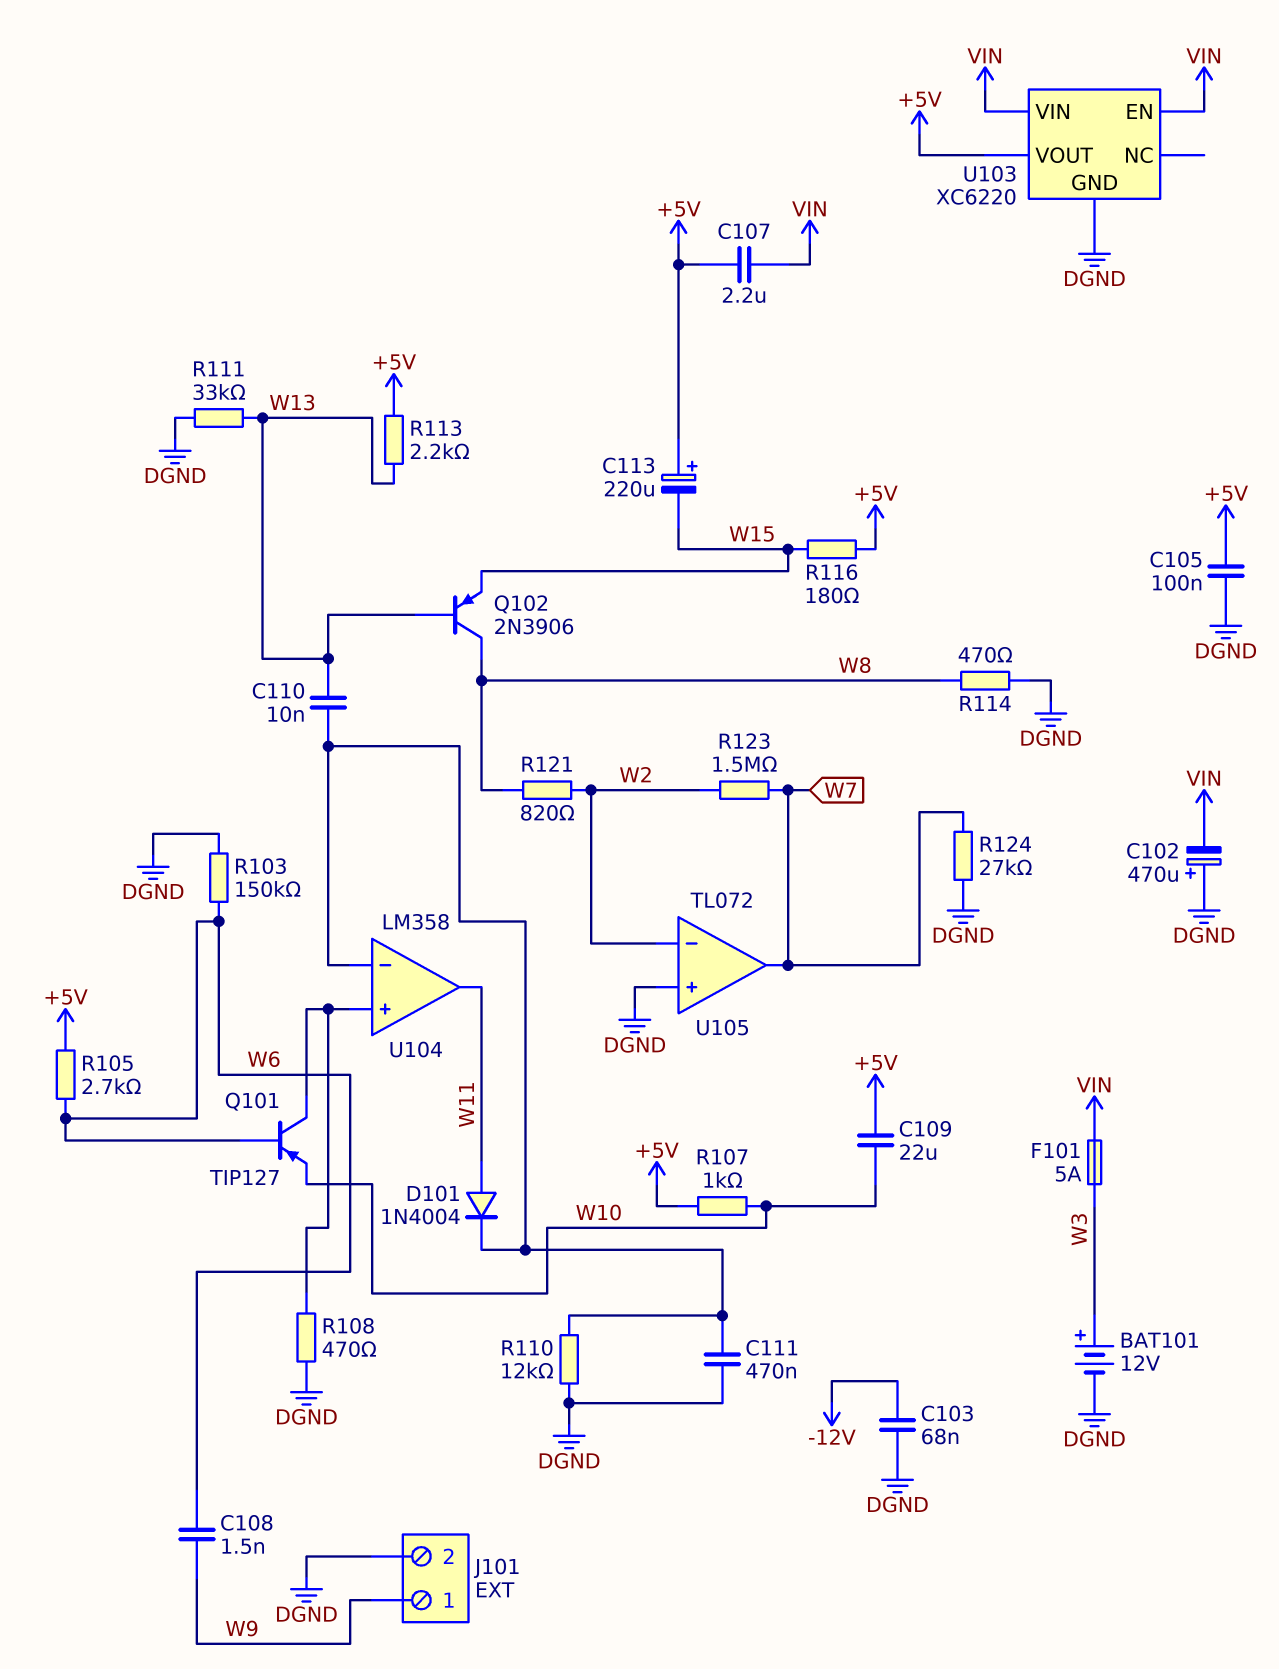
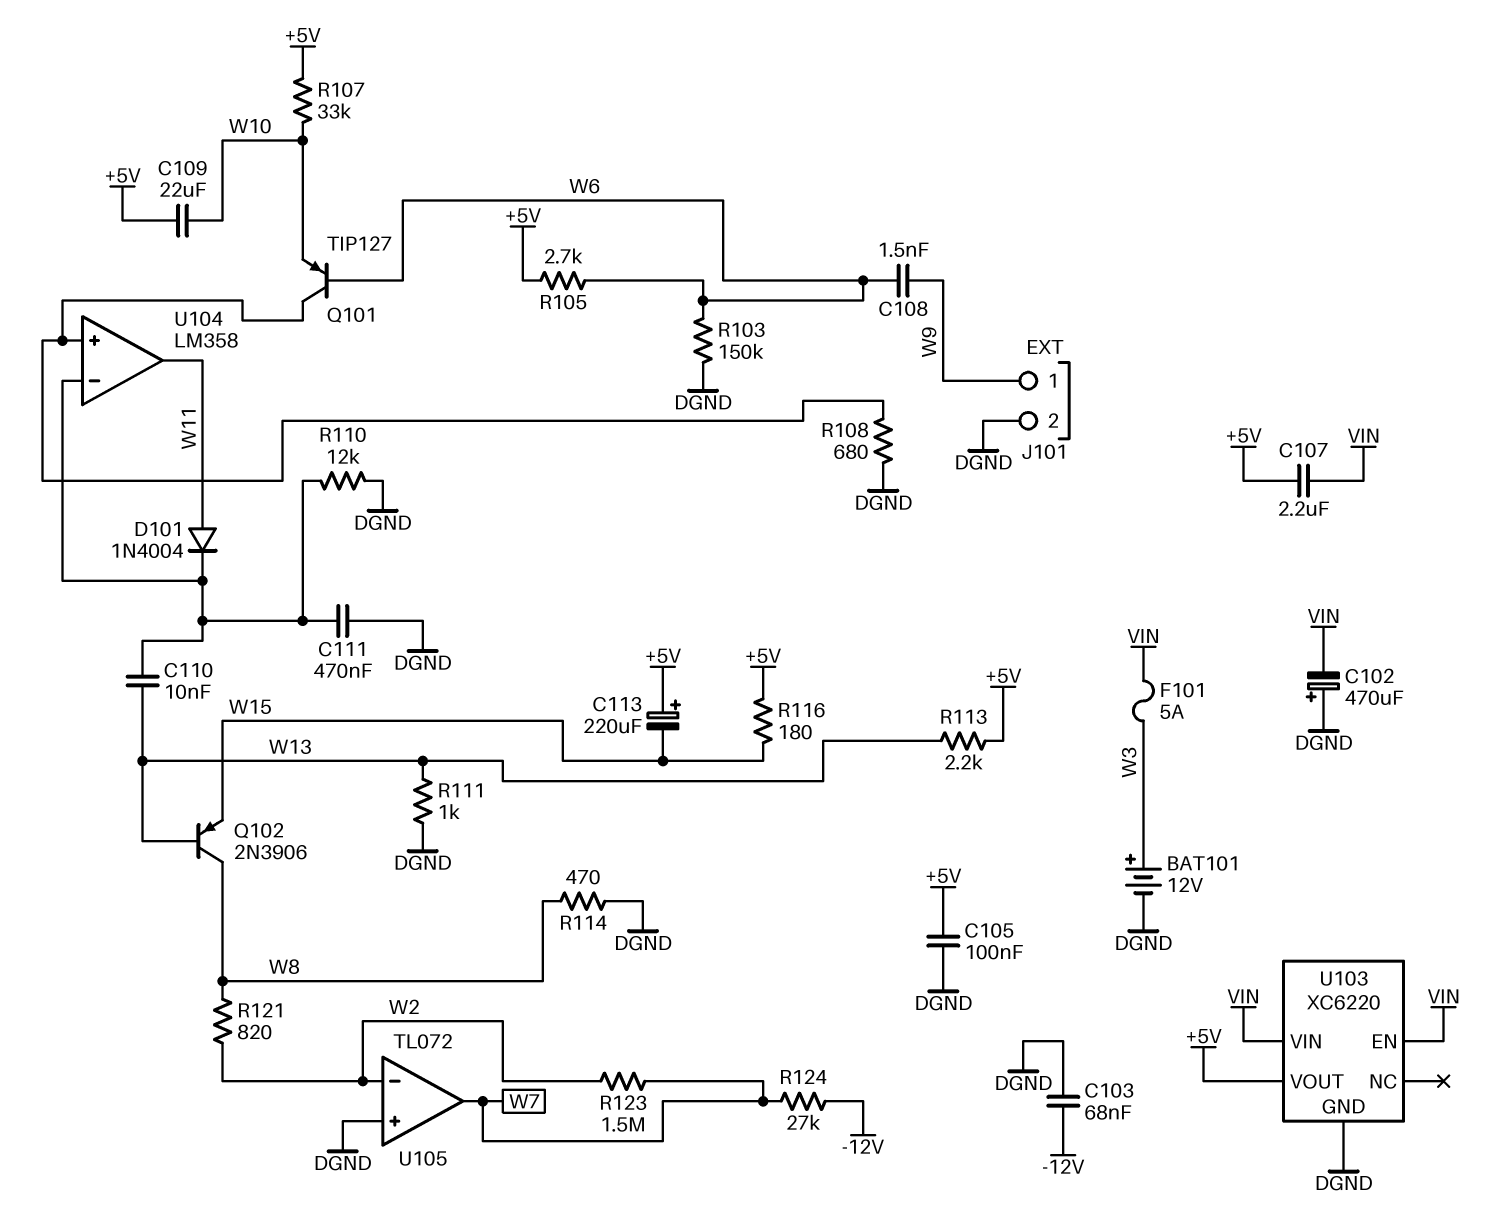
R107: 1k (+5V, W10) -> 33k (+5V, W10)
R108: 470 (DGND, U104/in+) -> 680 (DGND, U104/in+)
R111: 33k (DGND, W13) -> 1k (DGND, W13)
R124: 27k (DGND, W7) -> 27k (-12V, W7)

